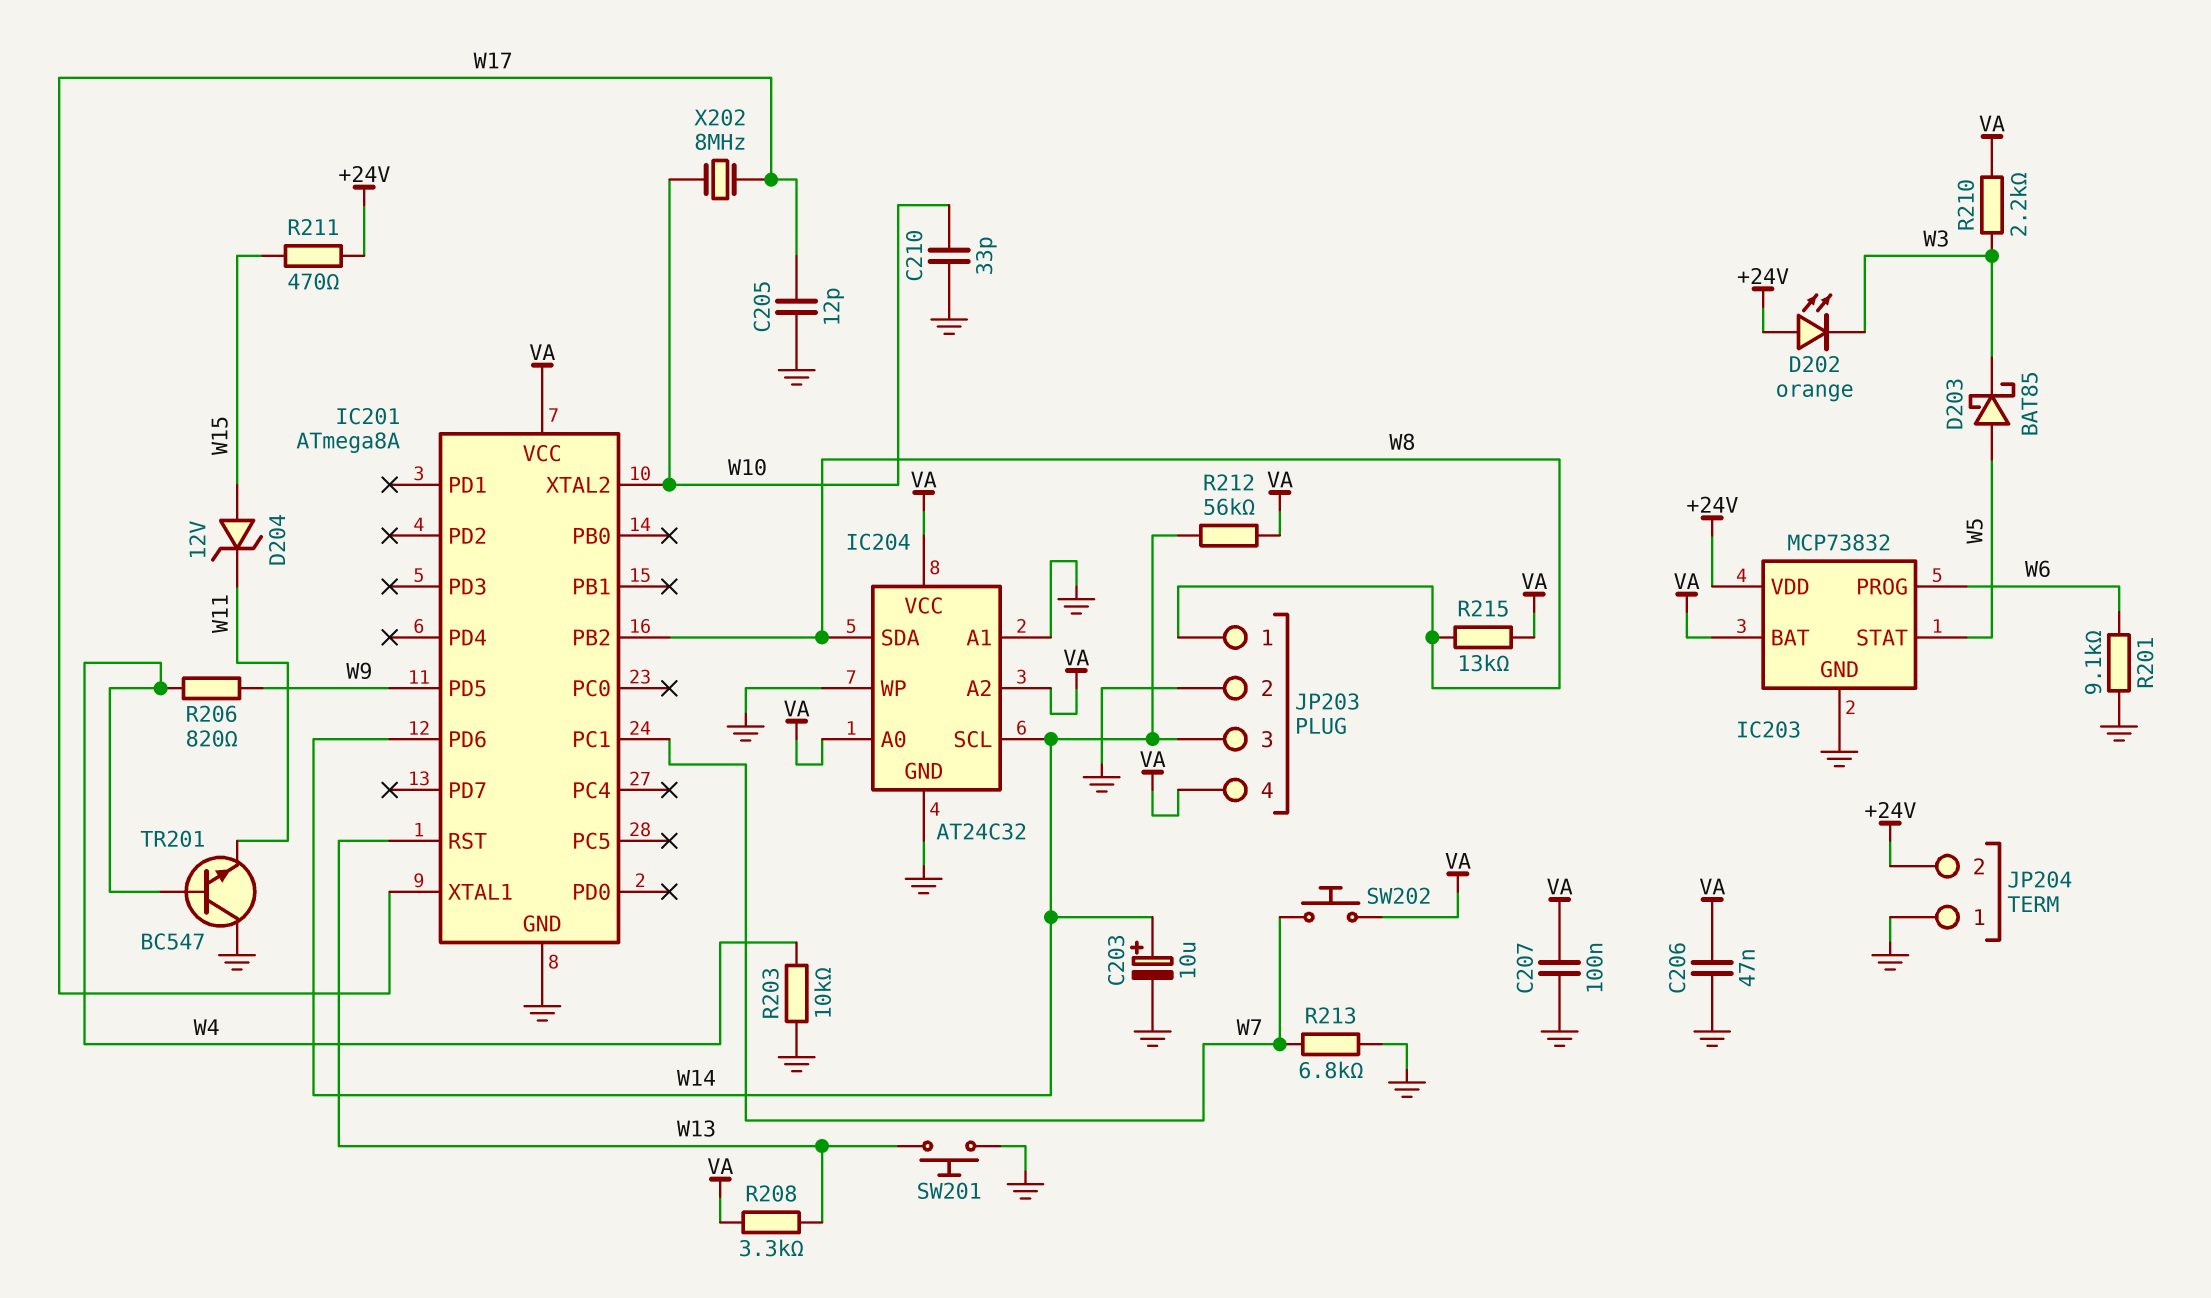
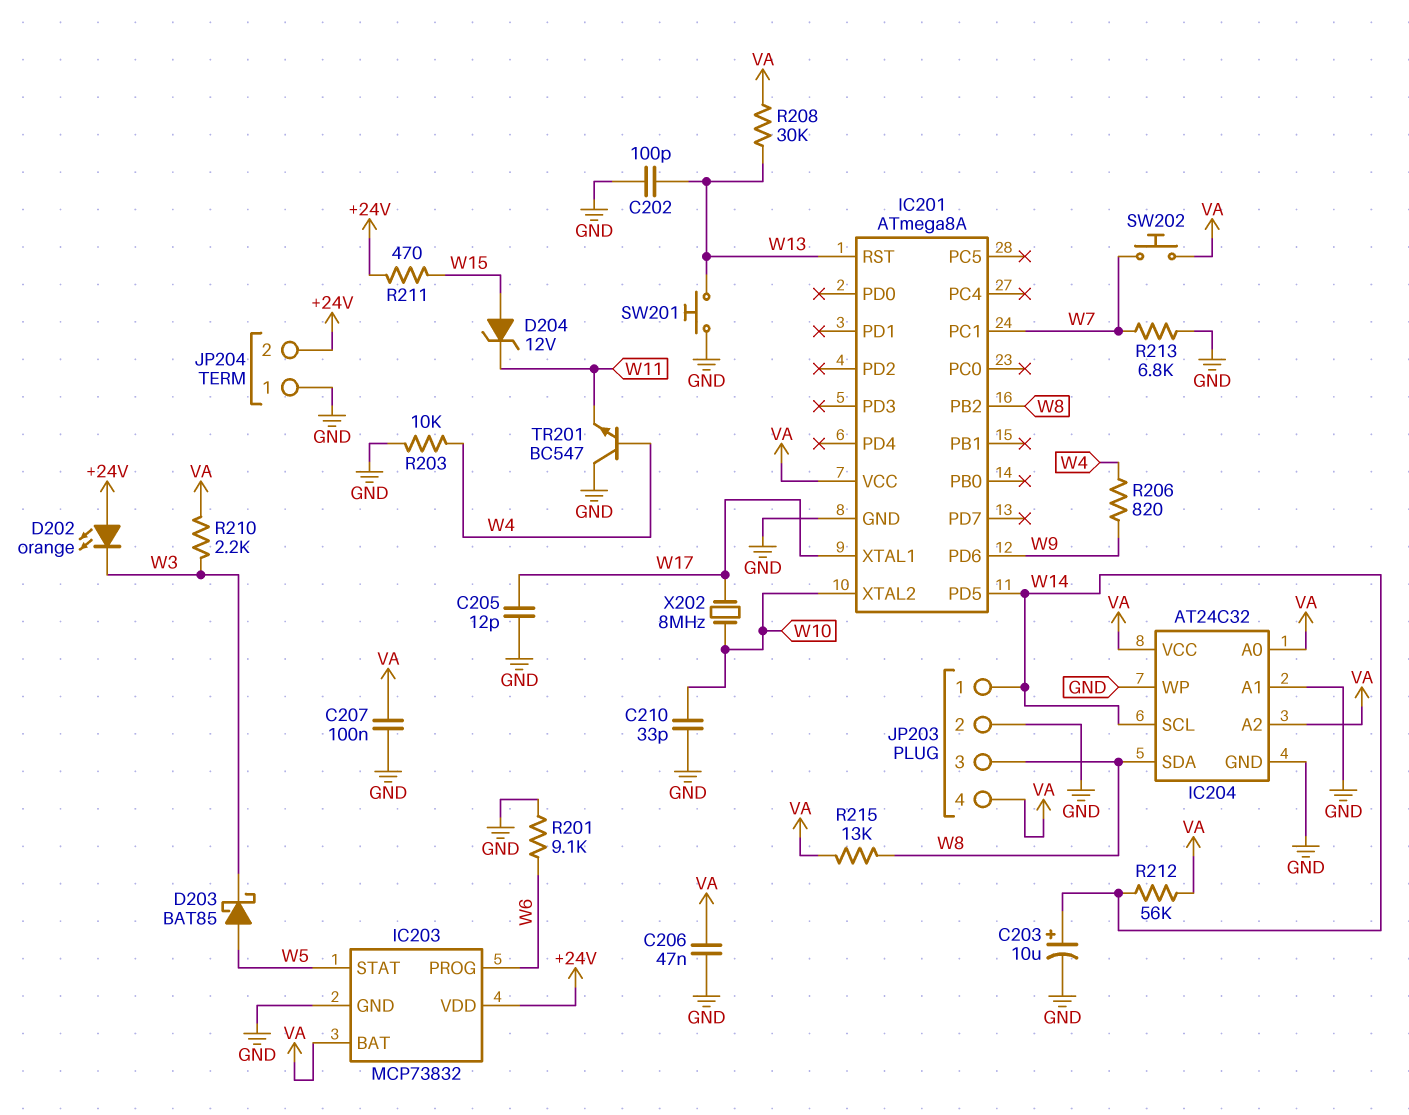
C202: none -> 100pF (GND, W13)
IC201 pin PD5: W9 -> W14
IC201 pin PD6: W14 -> W9
JP203 pin 1: W8 -> W14
JP203 pin 3: W14 -> W8
R208: 3.3k (VA, W13) -> 30k (VA, W13)

